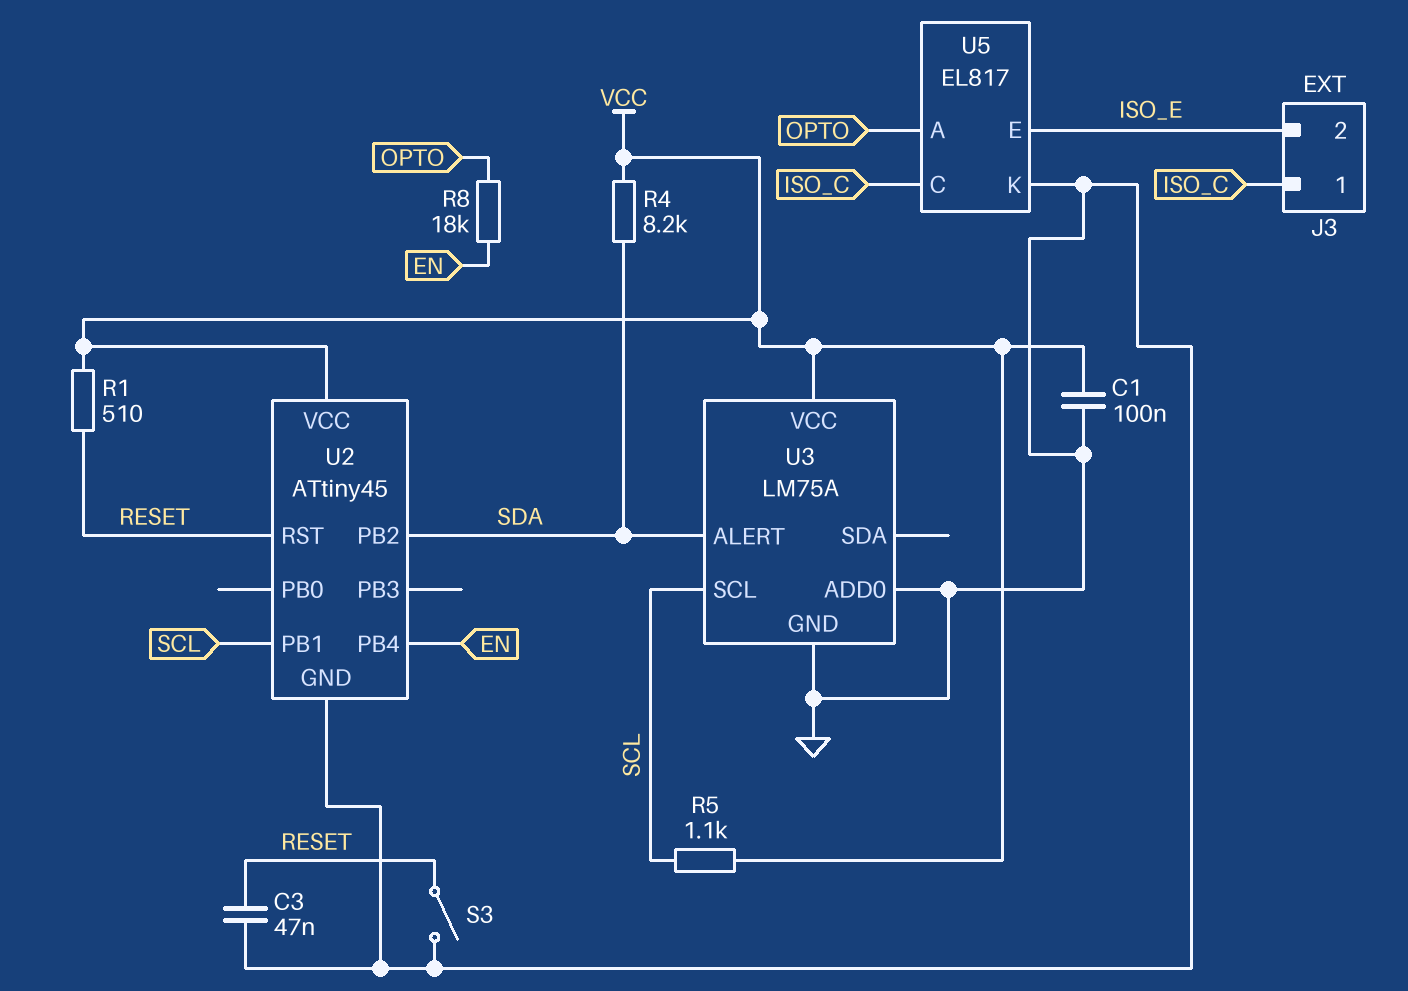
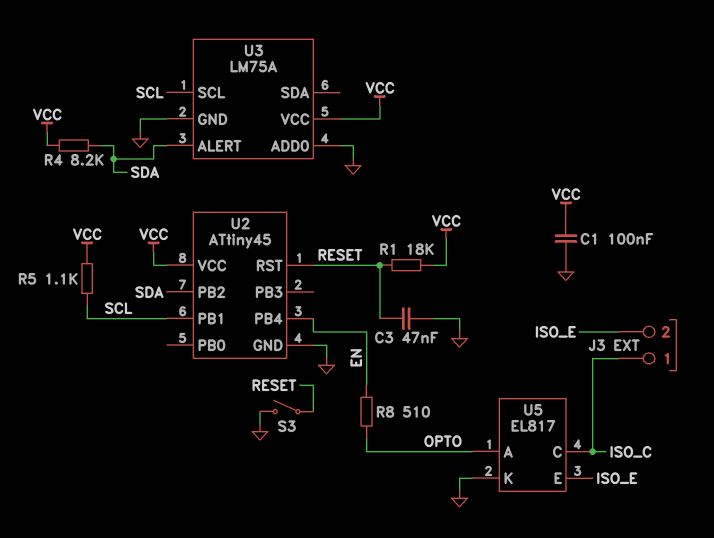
R1: 510 (RESET, VCC) -> 18k (RESET, VCC)
R8: 18k (EN, OPTO) -> 510 (EN, OPTO)

